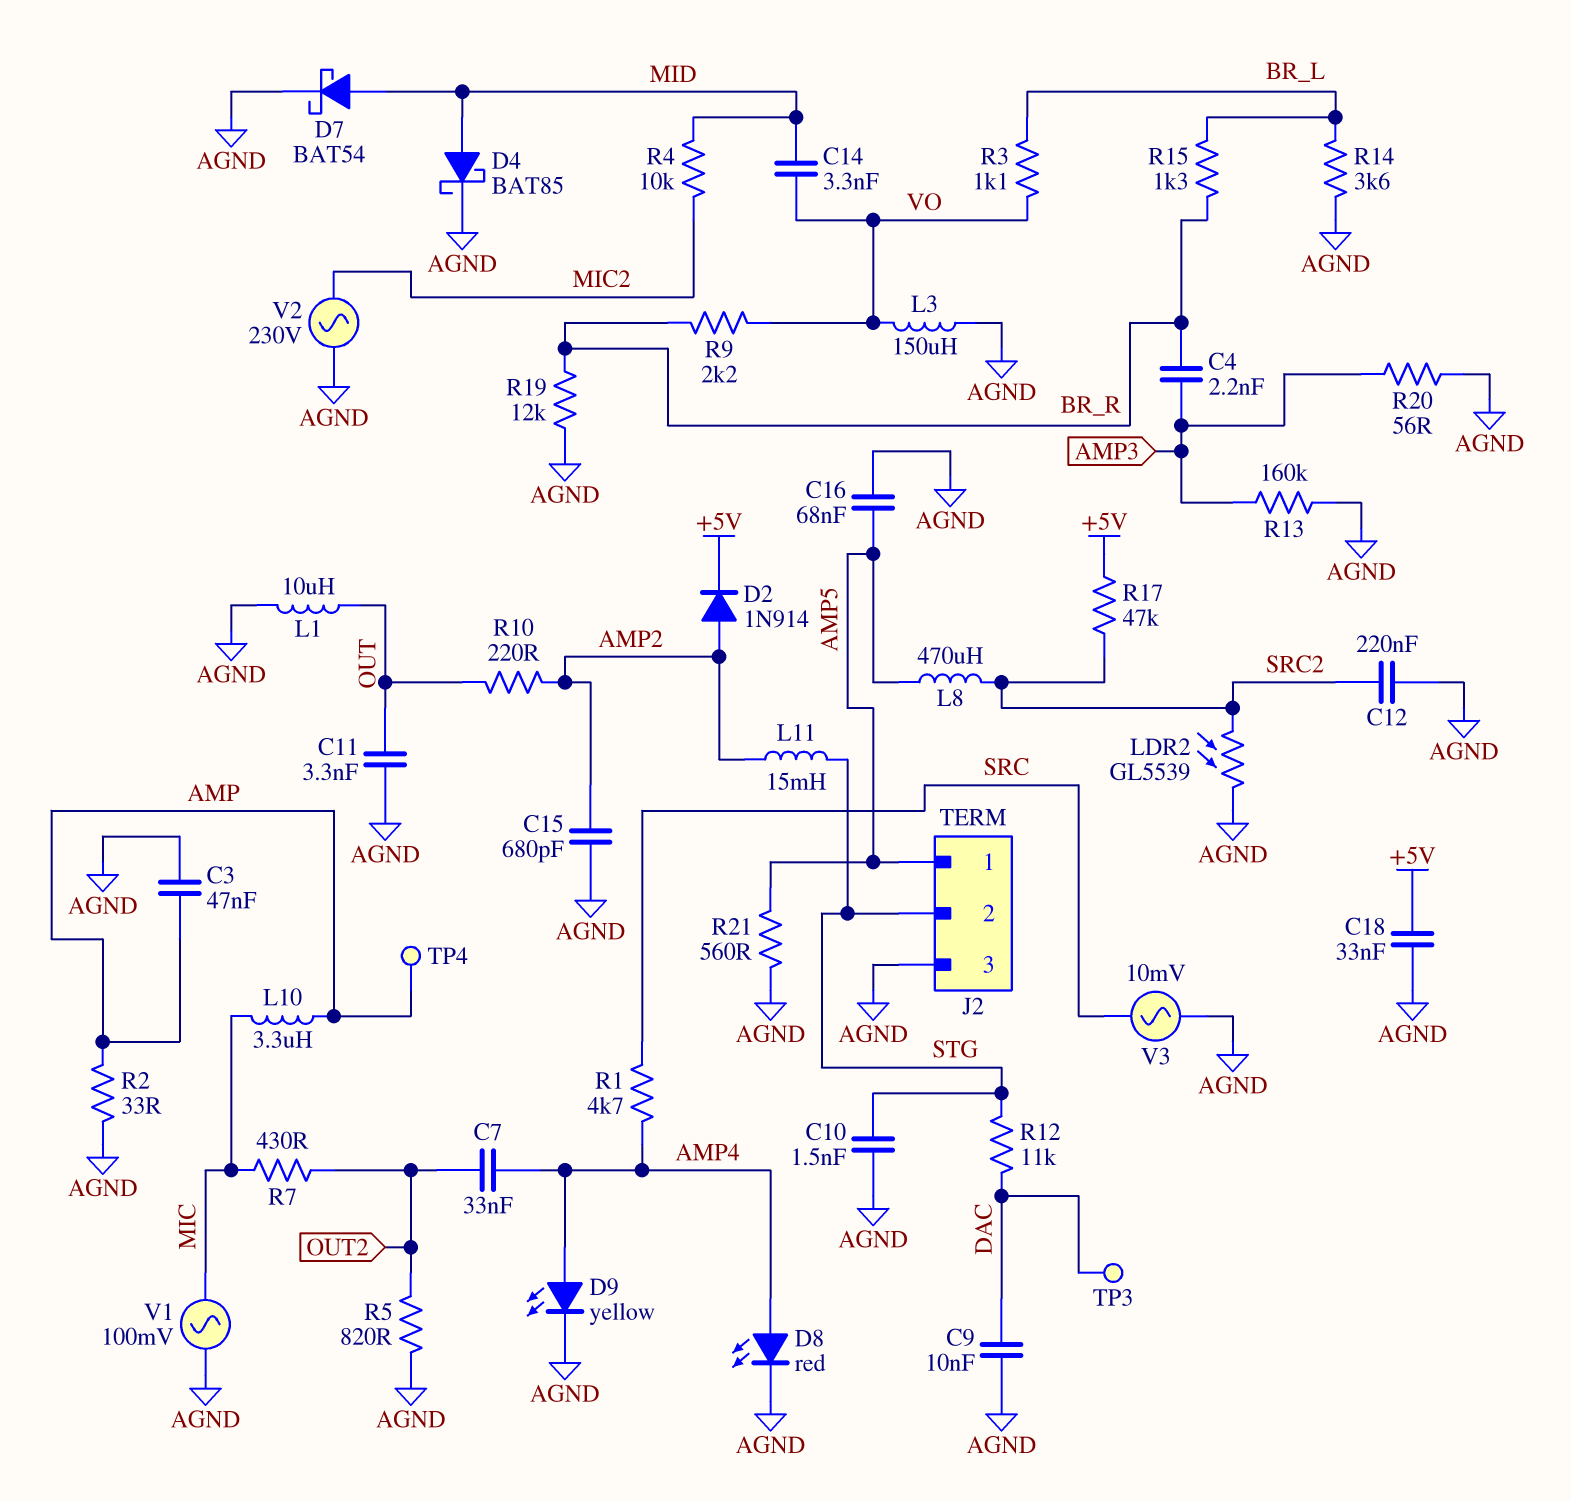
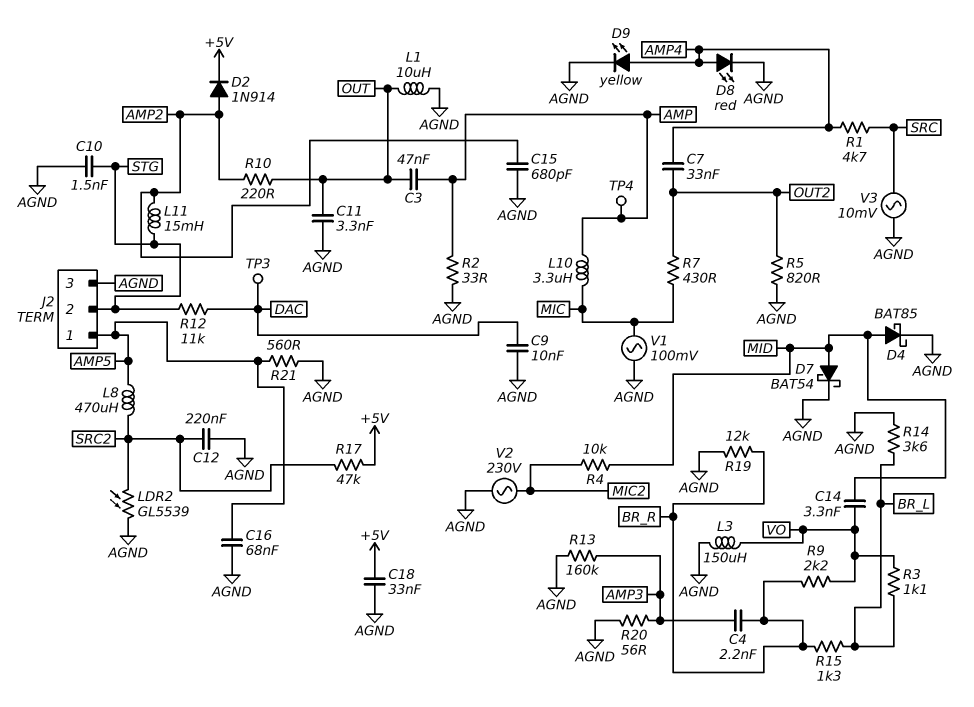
C3: 47nF (AGND, AMP) -> 47nF (AMP, OUT)

